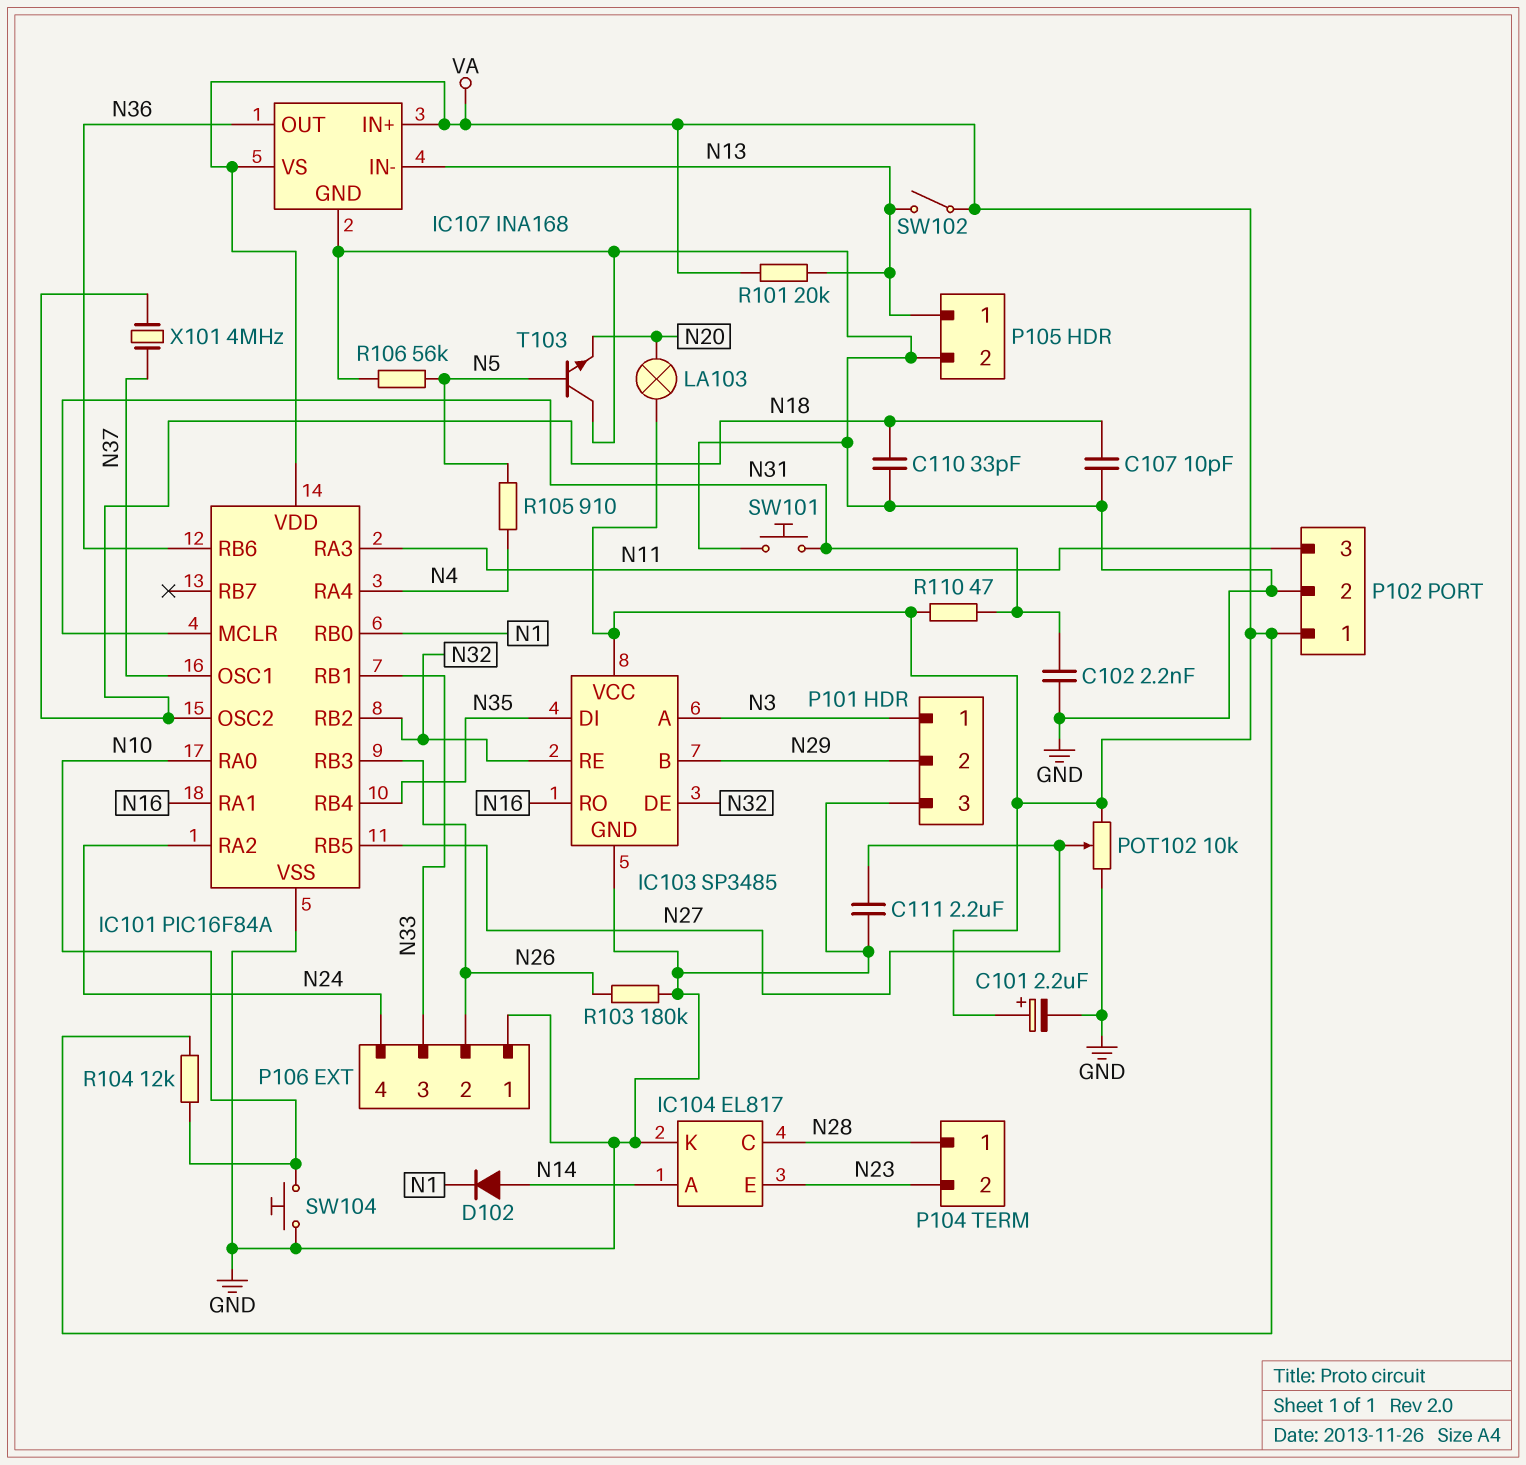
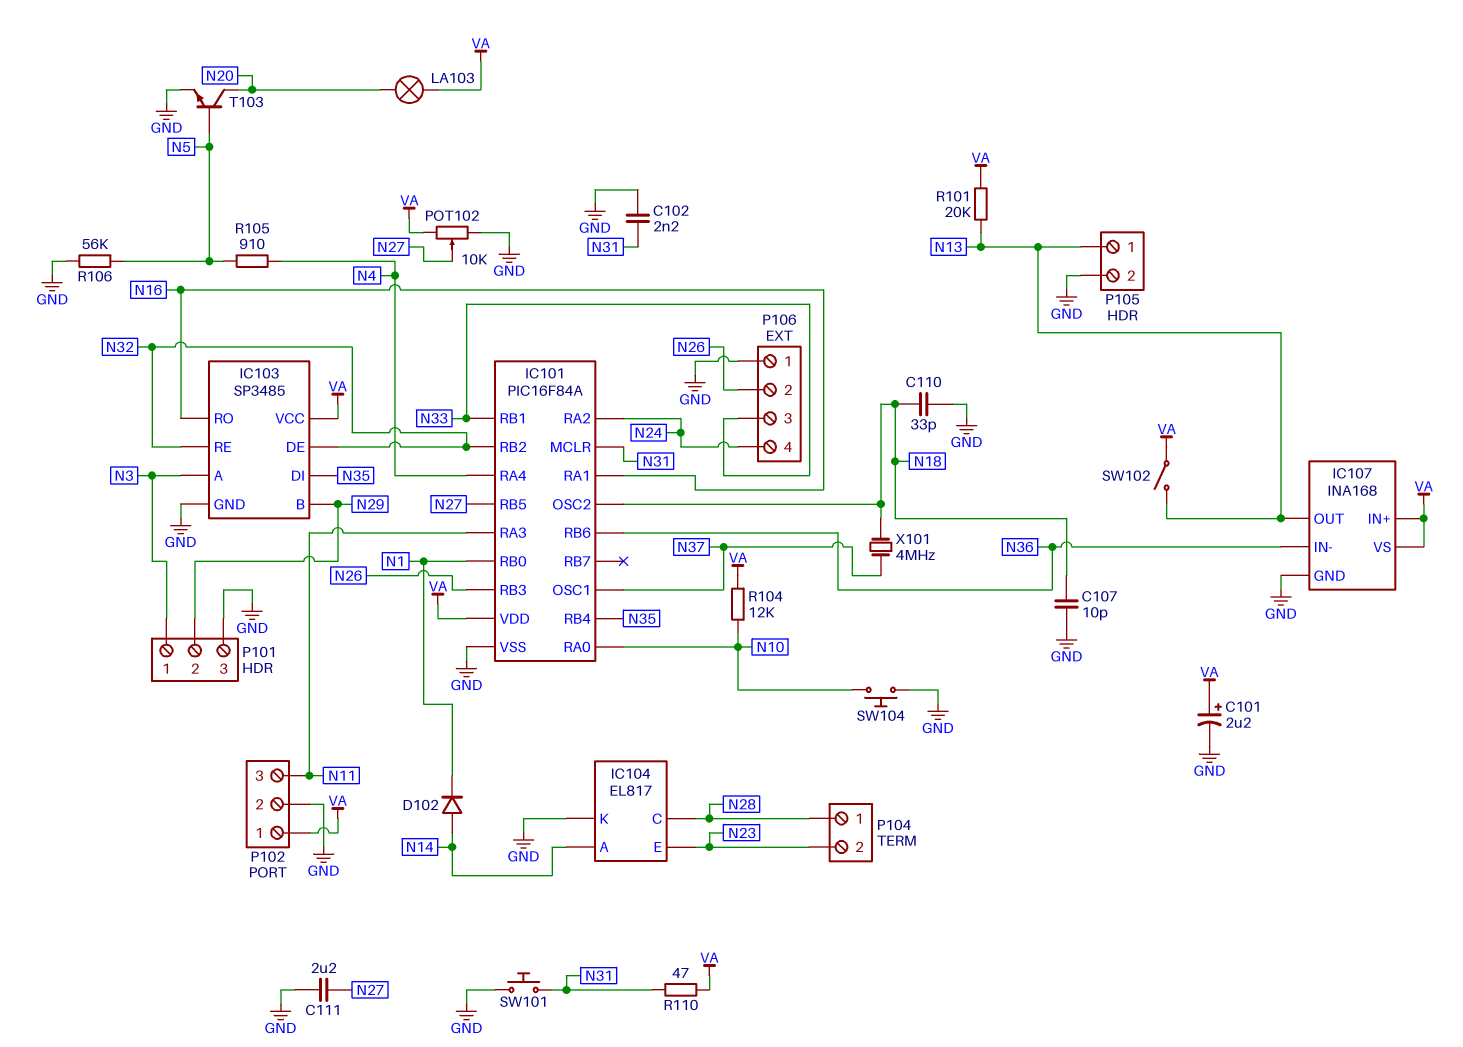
IC107 pin IN-: N13 -> N36
IC107 pin OUT: N36 -> N13
R103: 180k (GND, N26) -> none
T103: NPN (B N5, C GND, E N20) -> NPN (B N5, C N20, E GND)

